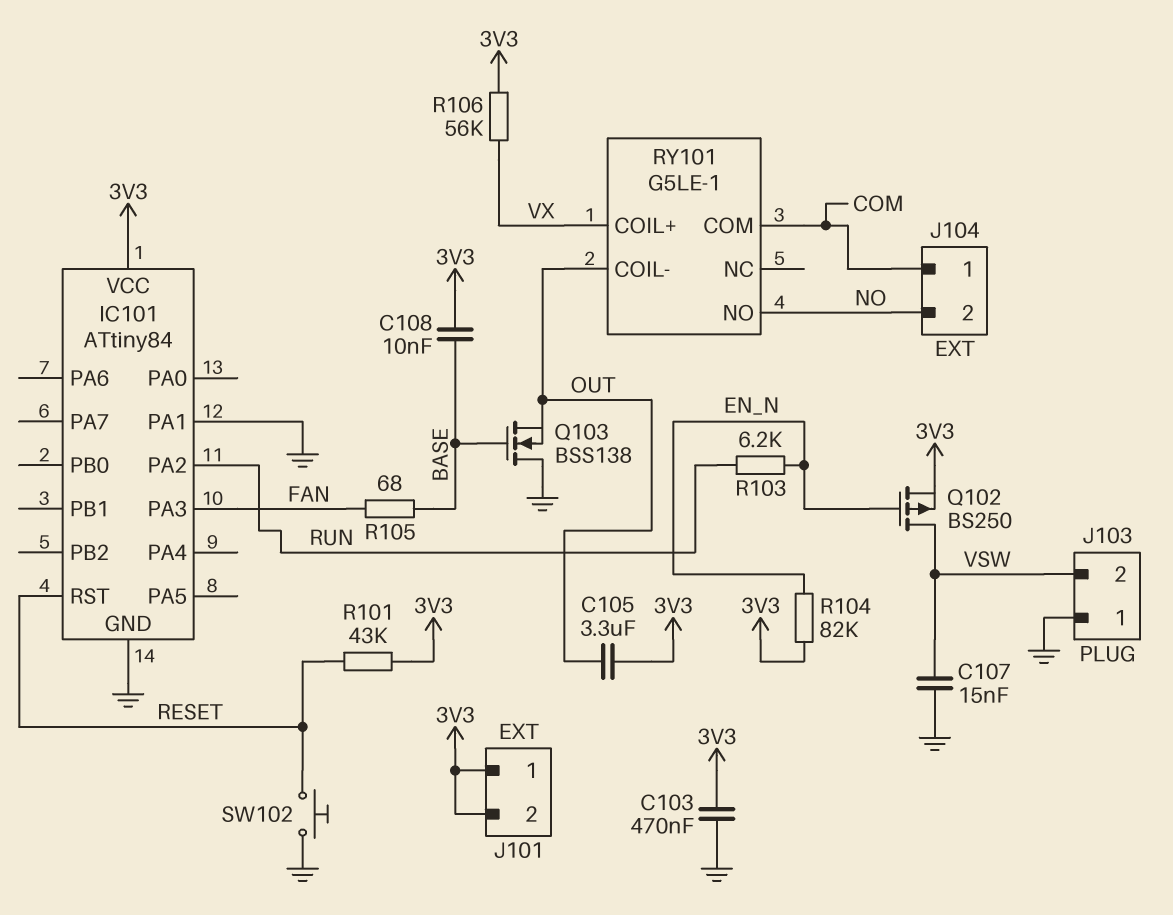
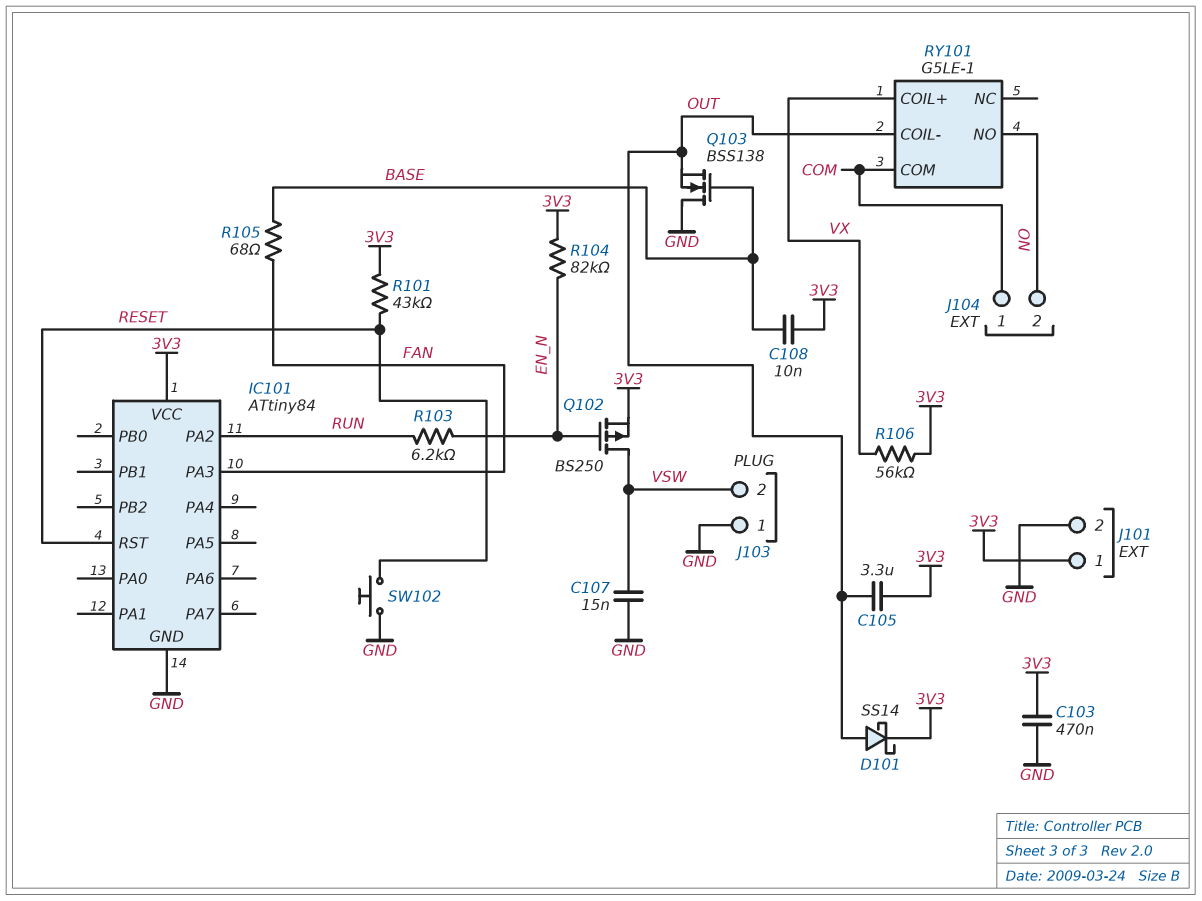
D101: none -> schottky SS14 (A OUT, K 3V3)
IC101 pin PA1: GND -> none
J101 pin 2: 3V3 -> GND

